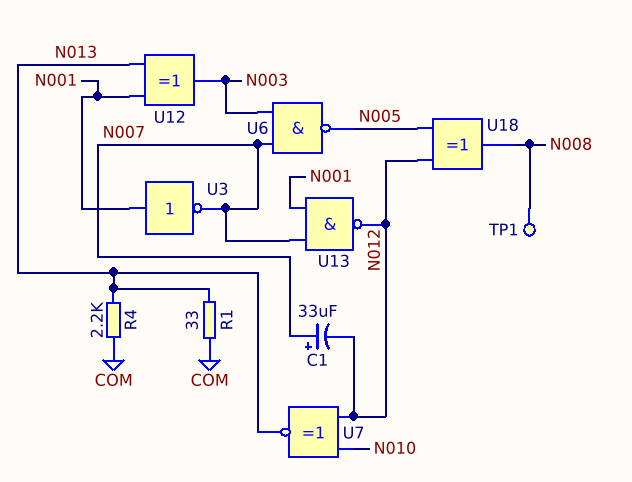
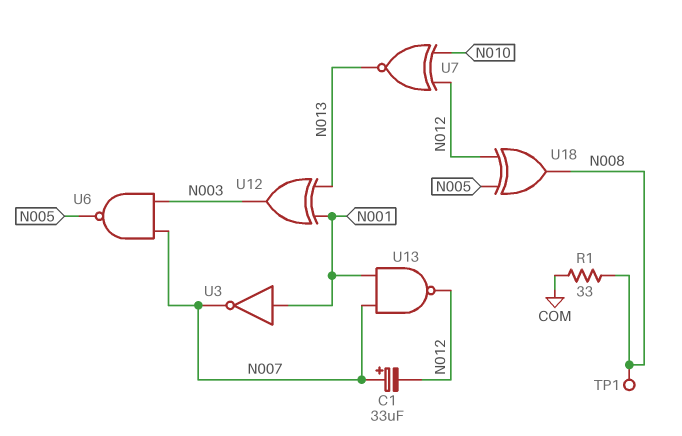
R1: 33 (COM, N013) -> 33 (COM, N008)
R4: 2.2k (COM, N013) -> none

